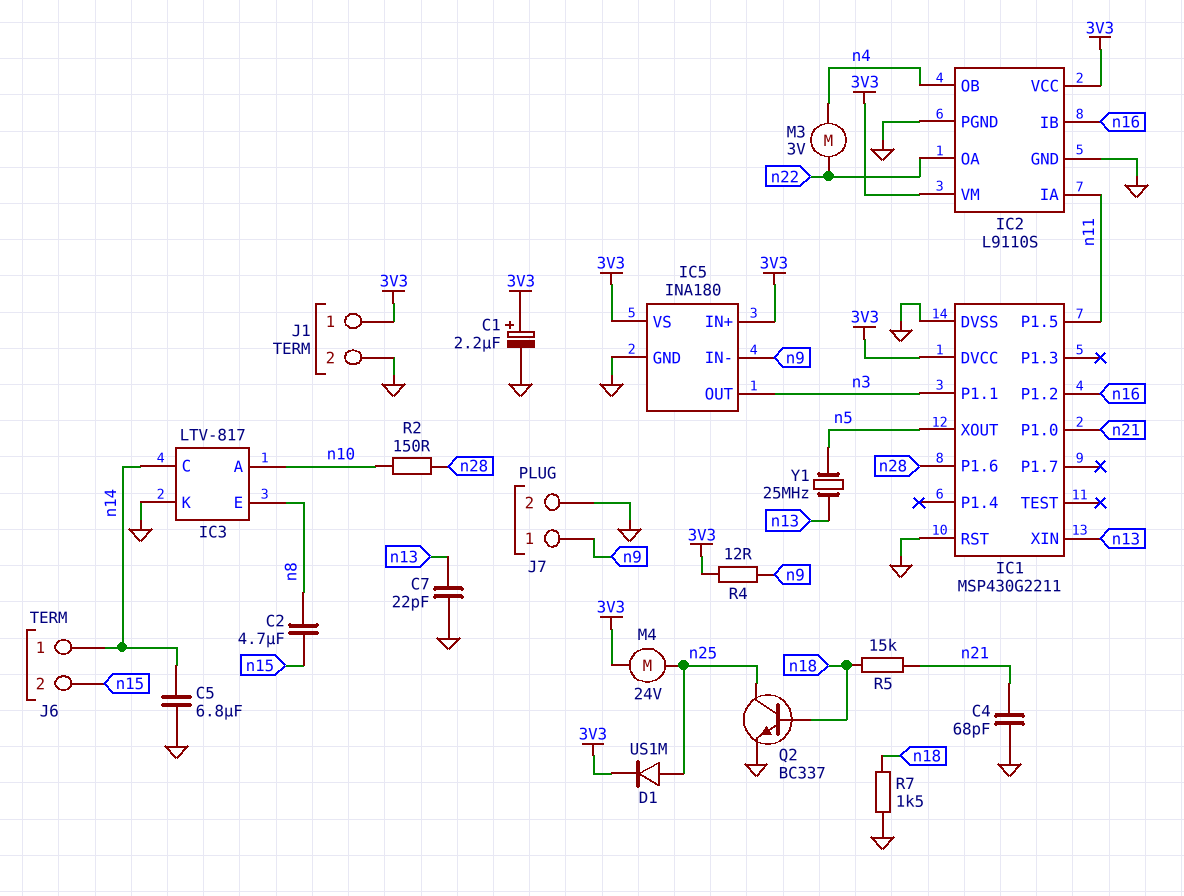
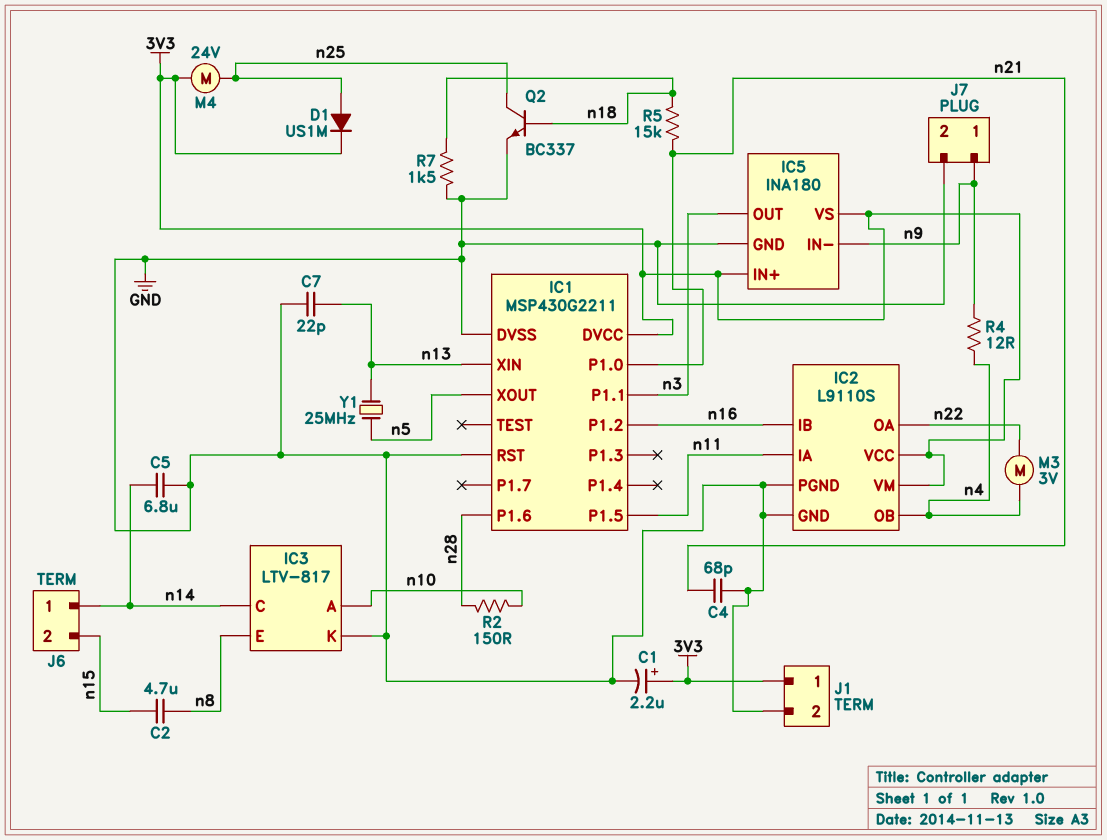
R4: 12 (3V3, n9) -> 12 (n4, n9)

